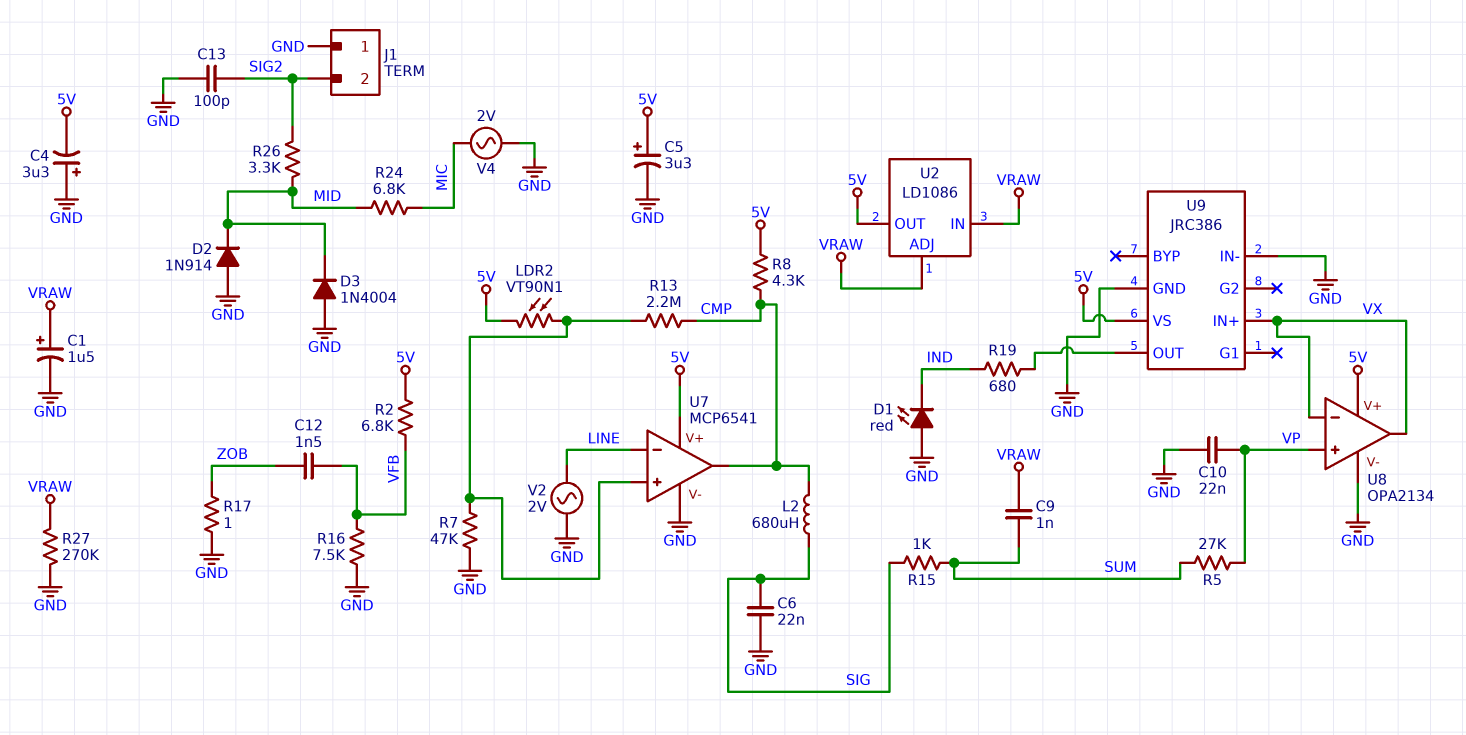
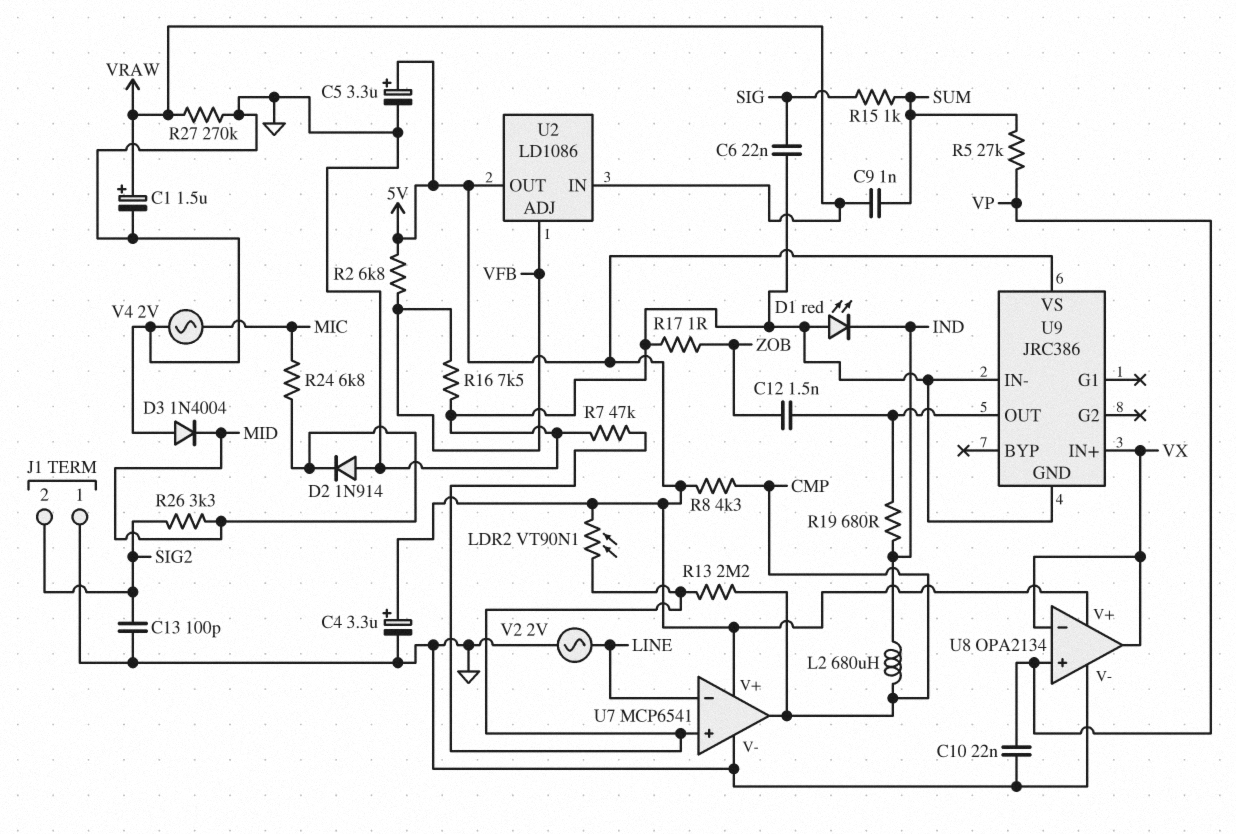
C4: 3.3uF (plus GND, minus 5V) -> 3.3uF (plus 5V, minus GND)
C12: 1.5nF (VFB, ZOB) -> 1.5nF (U9/OUT, ZOB)
L2: 680uH (CMP, SIG) -> 680uH (CMP, IND)
U2 pin ADJ: VRAW -> VFB

